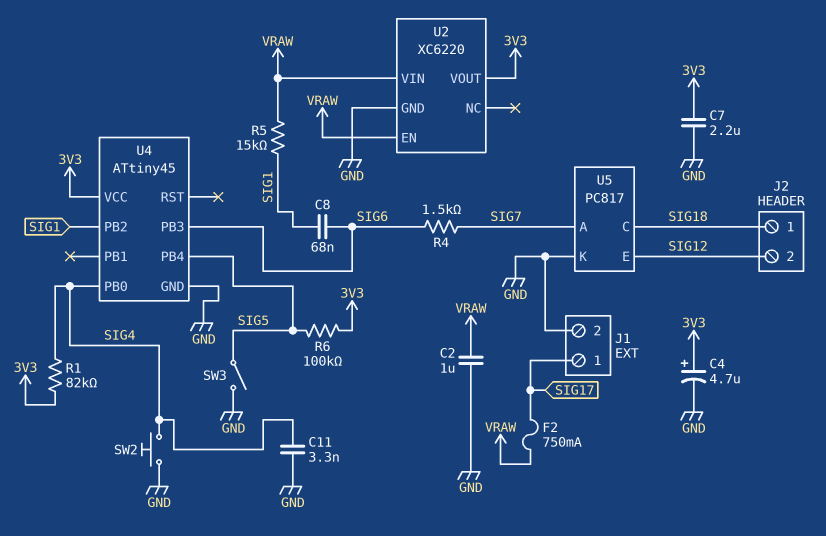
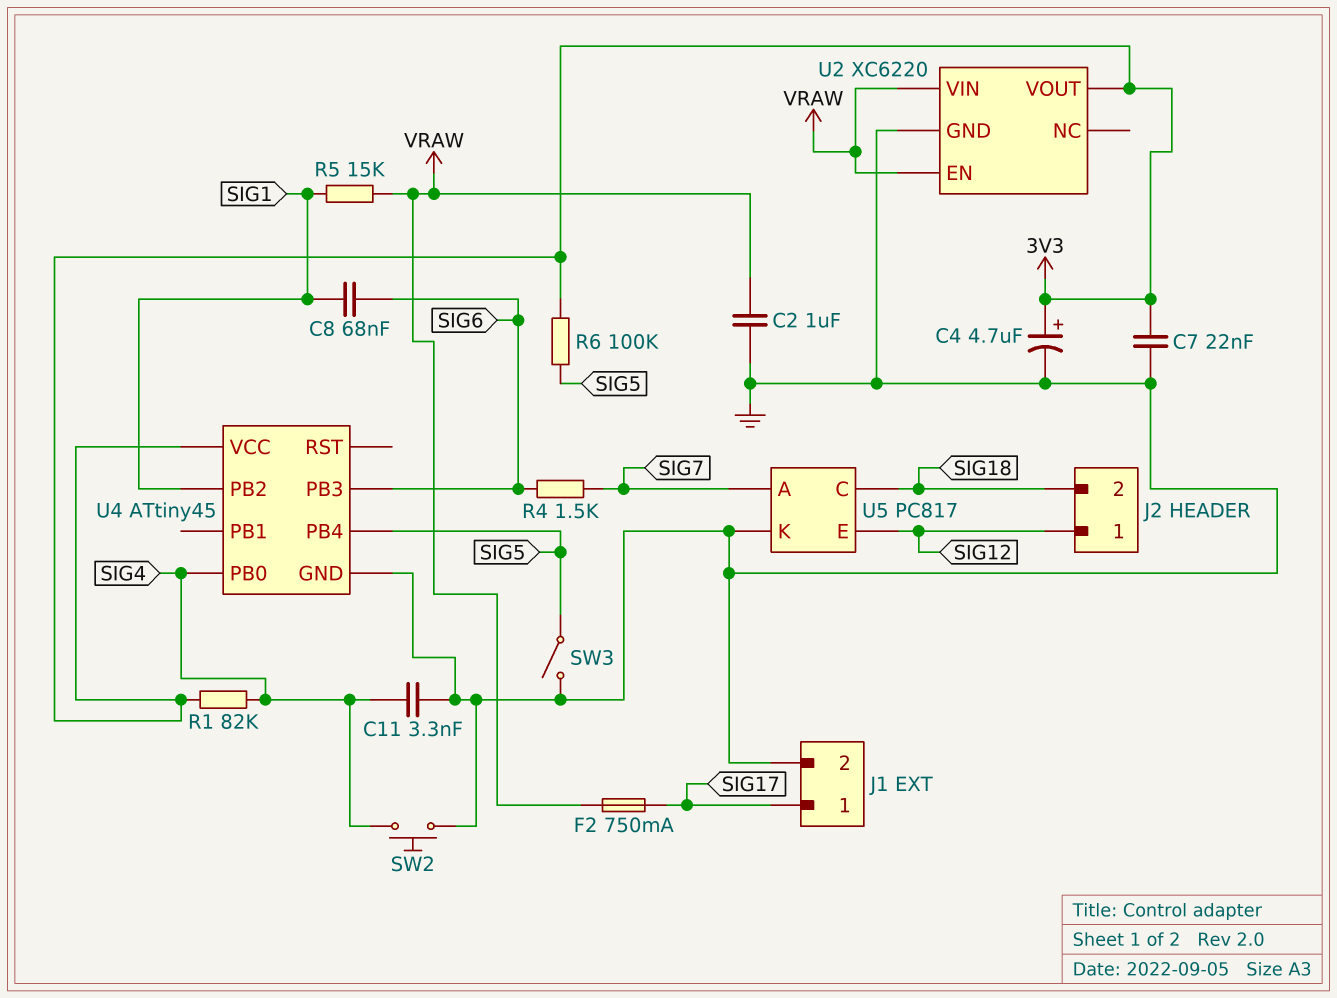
C7: 2.2uF (3V3, GND) -> 22nF (3V3, GND)
J2 pin 1: SIG18 -> SIG12
J2 pin 2: SIG12 -> SIG18

